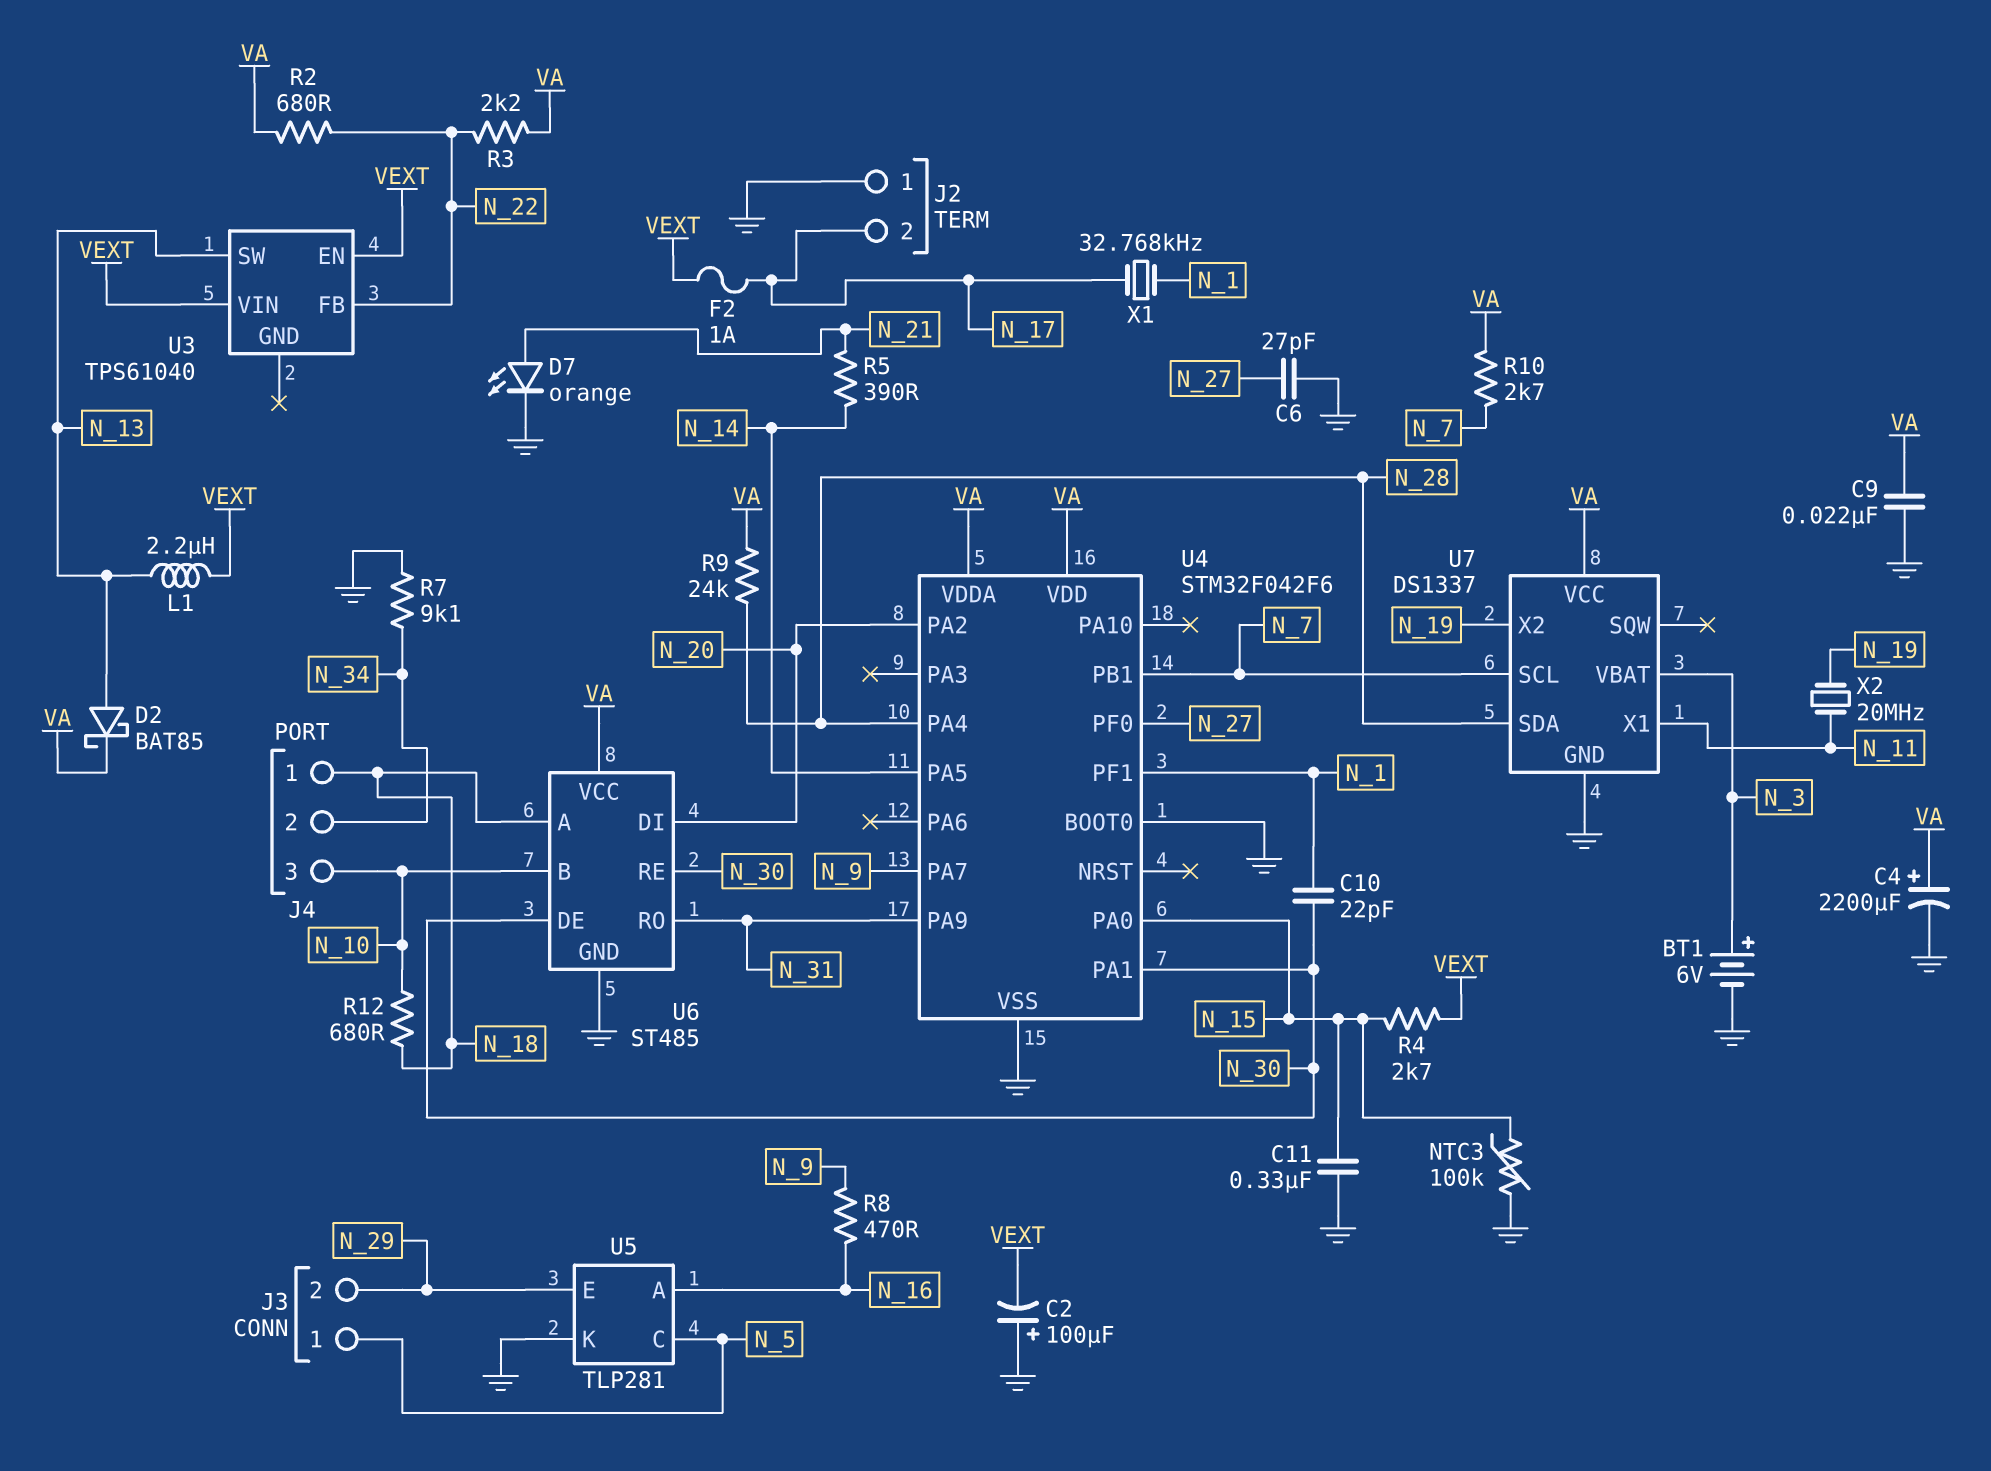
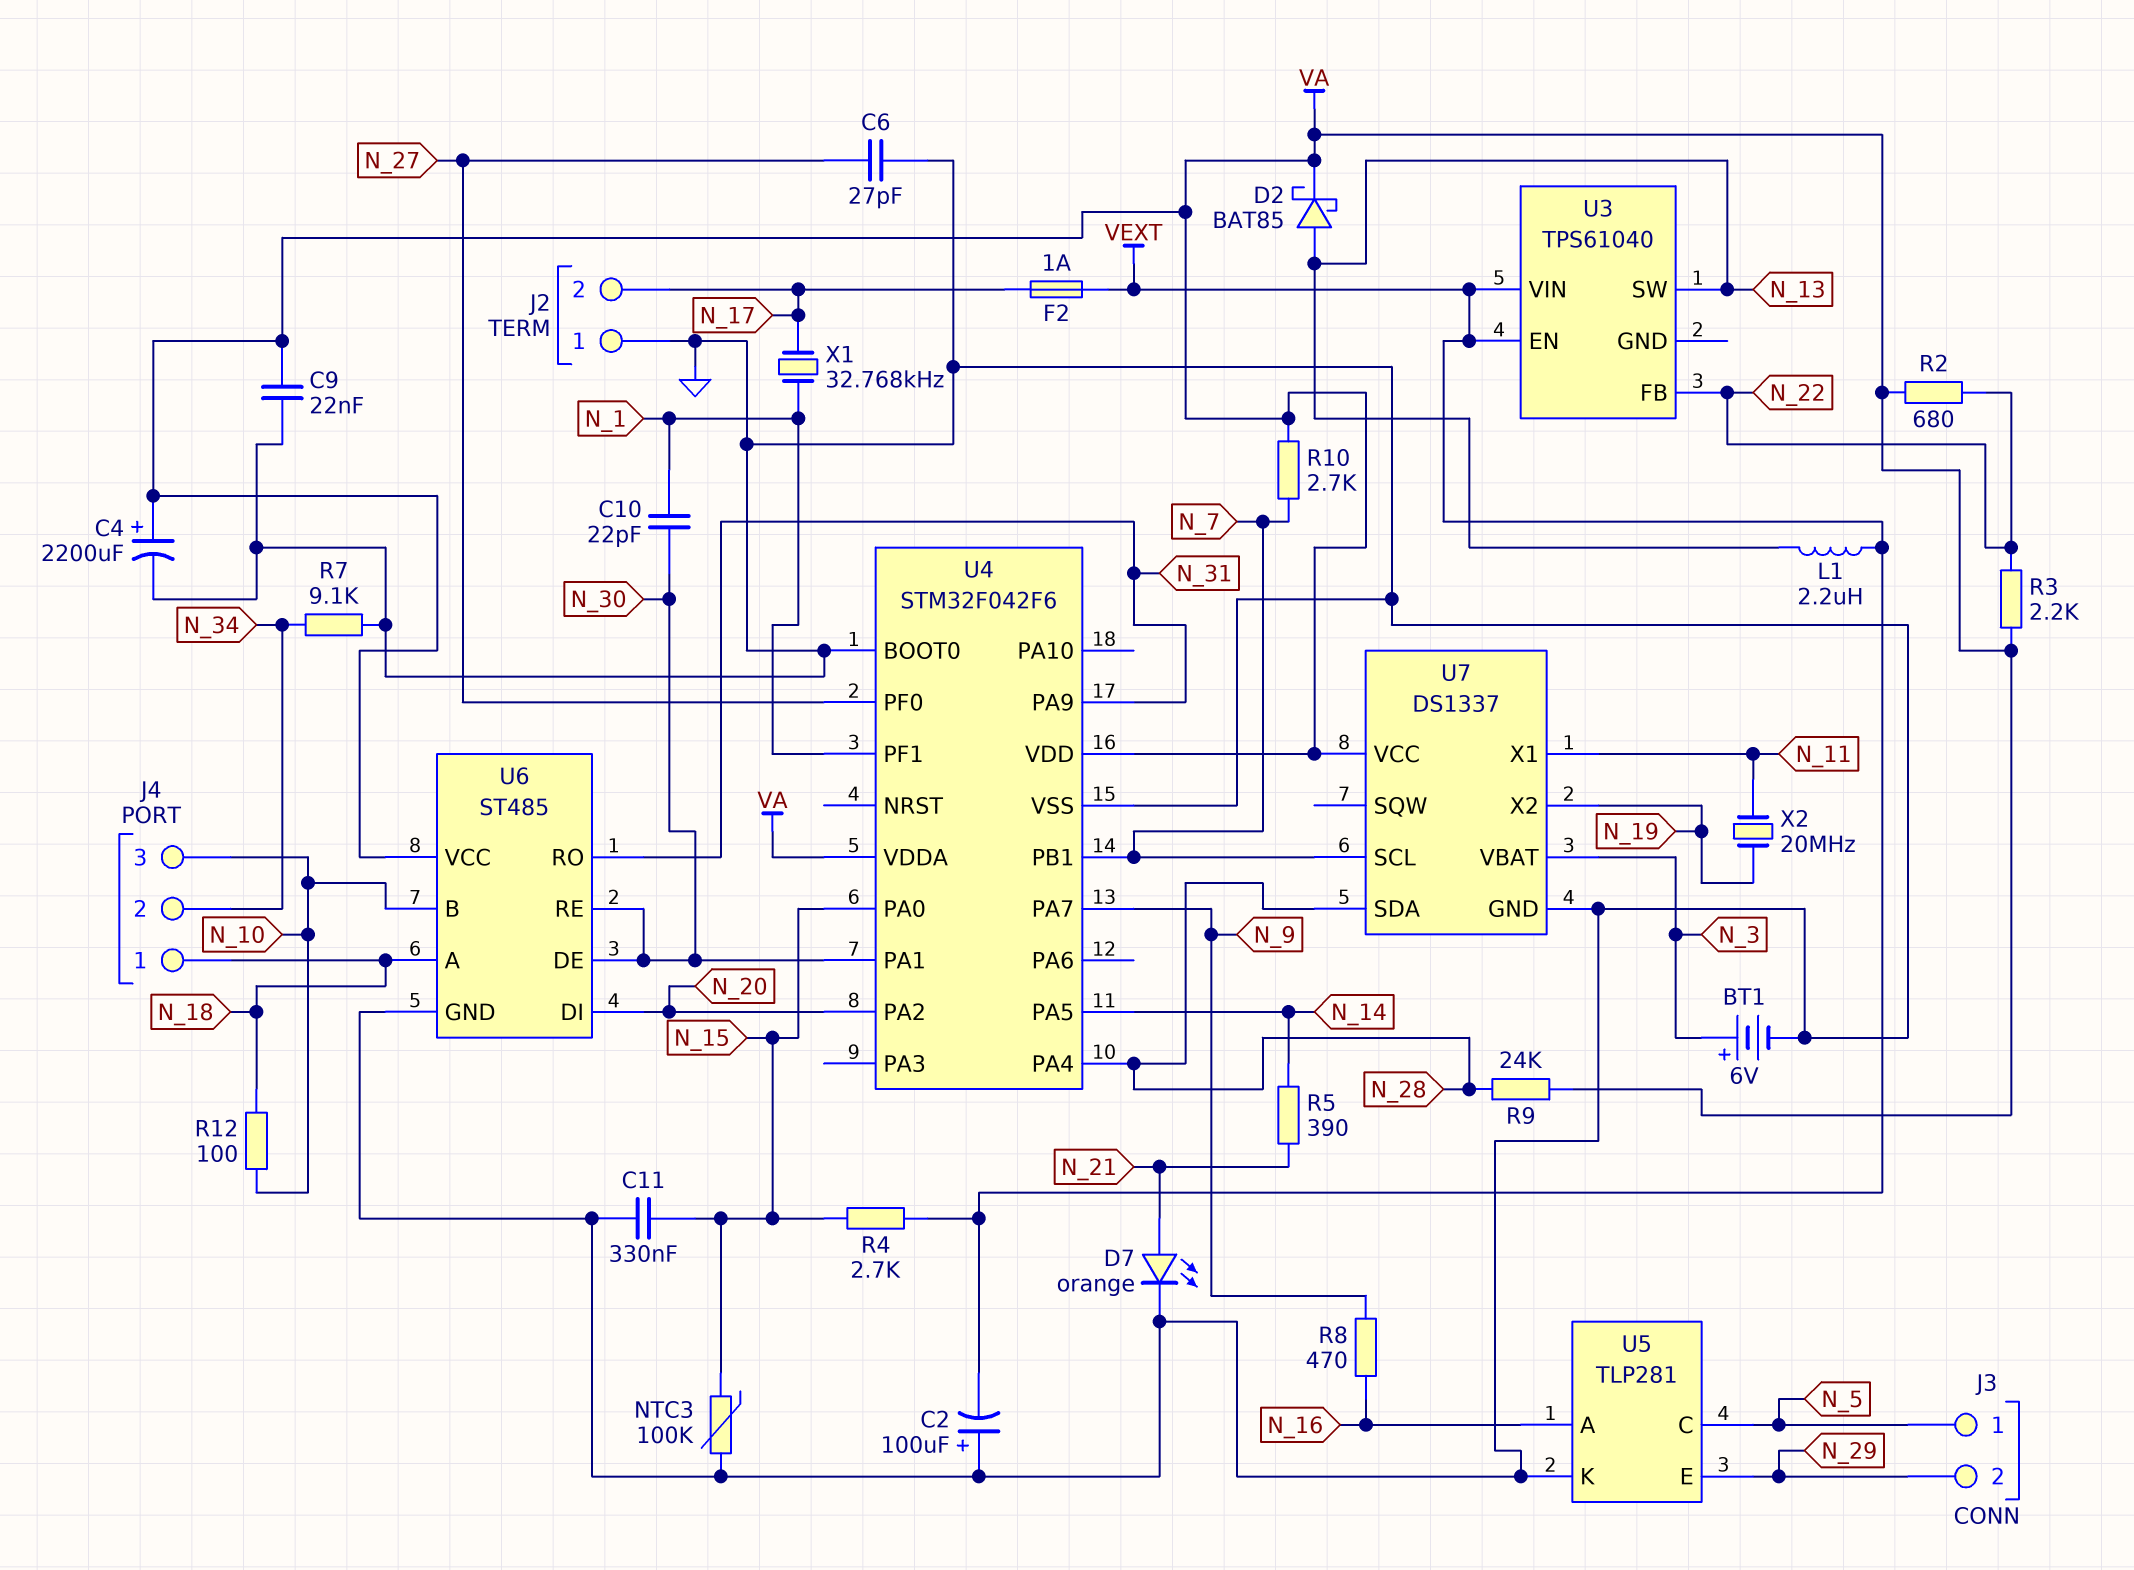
R12: 680 (N_10, N_18) -> 100 (N_10, N_18)

